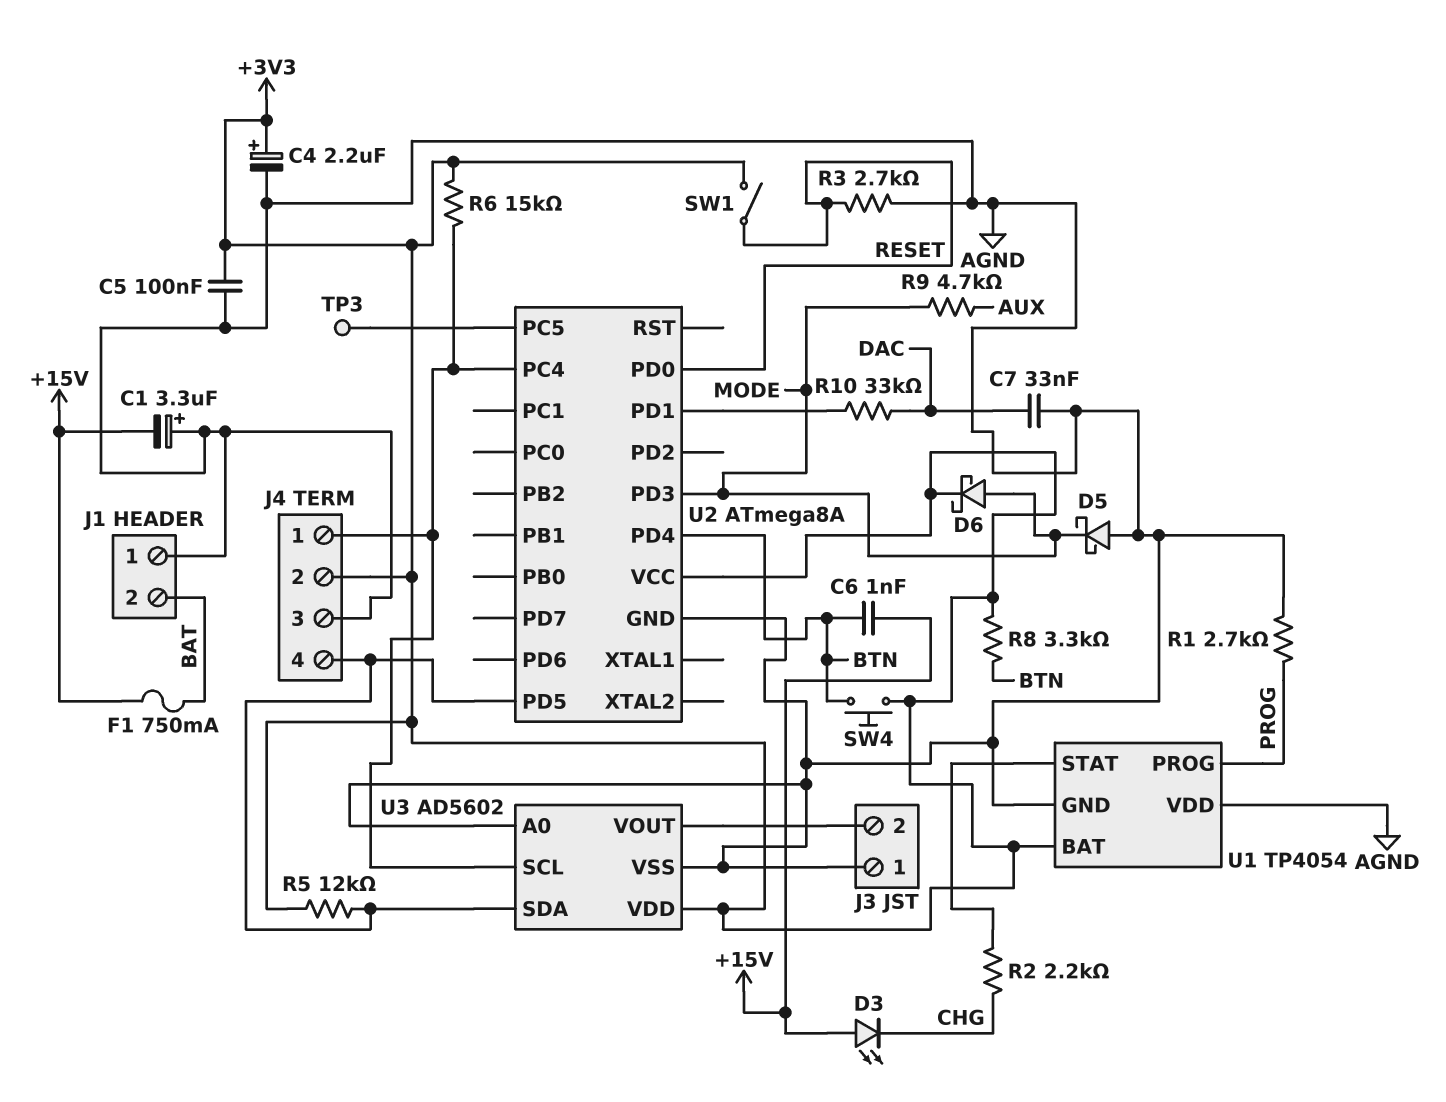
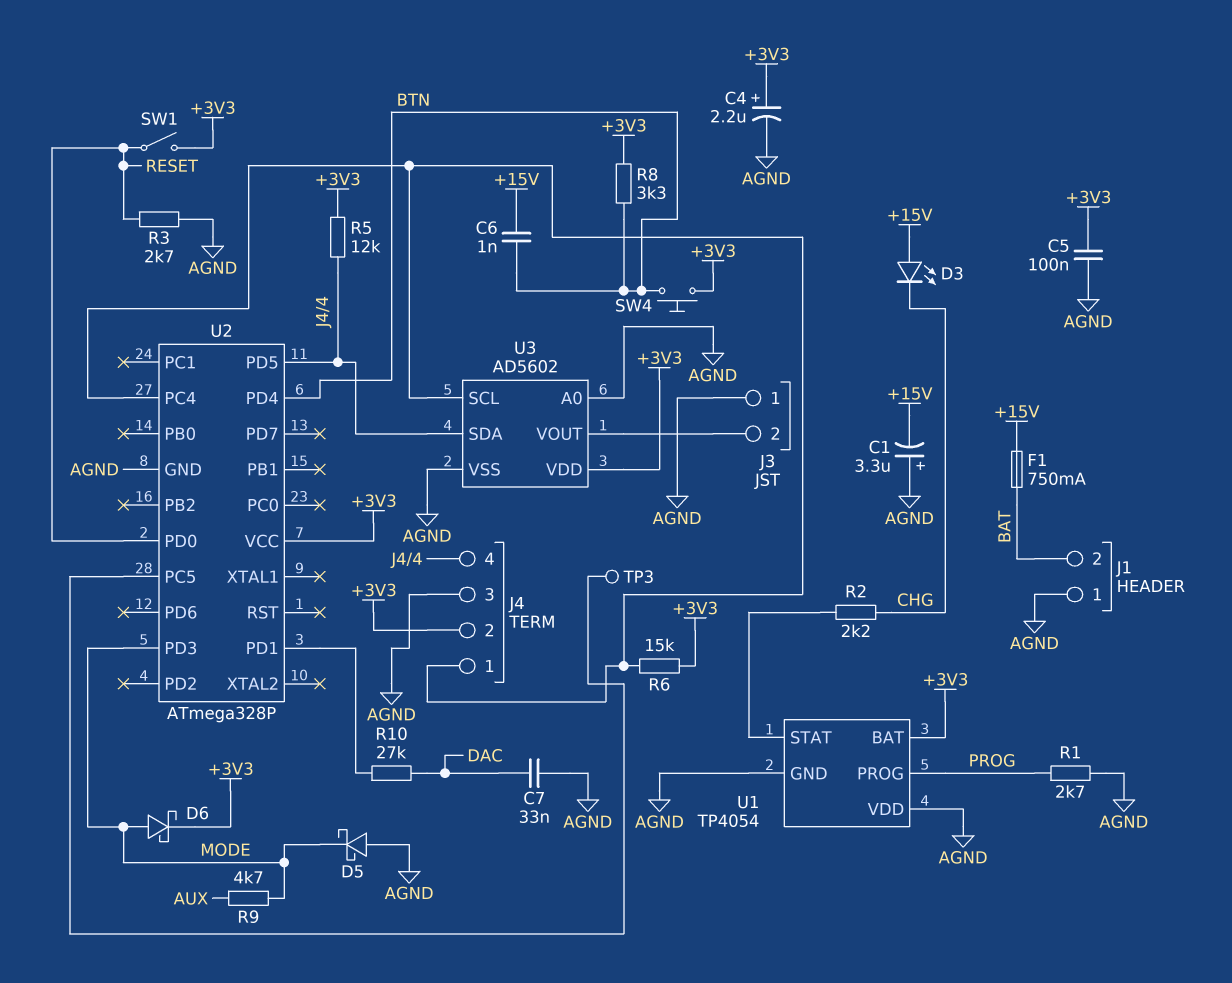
R10: 33k (DAC, U2/PD1) -> 27k (DAC, U2/PD1)
U2: ATmega8A -> ATmega328P

